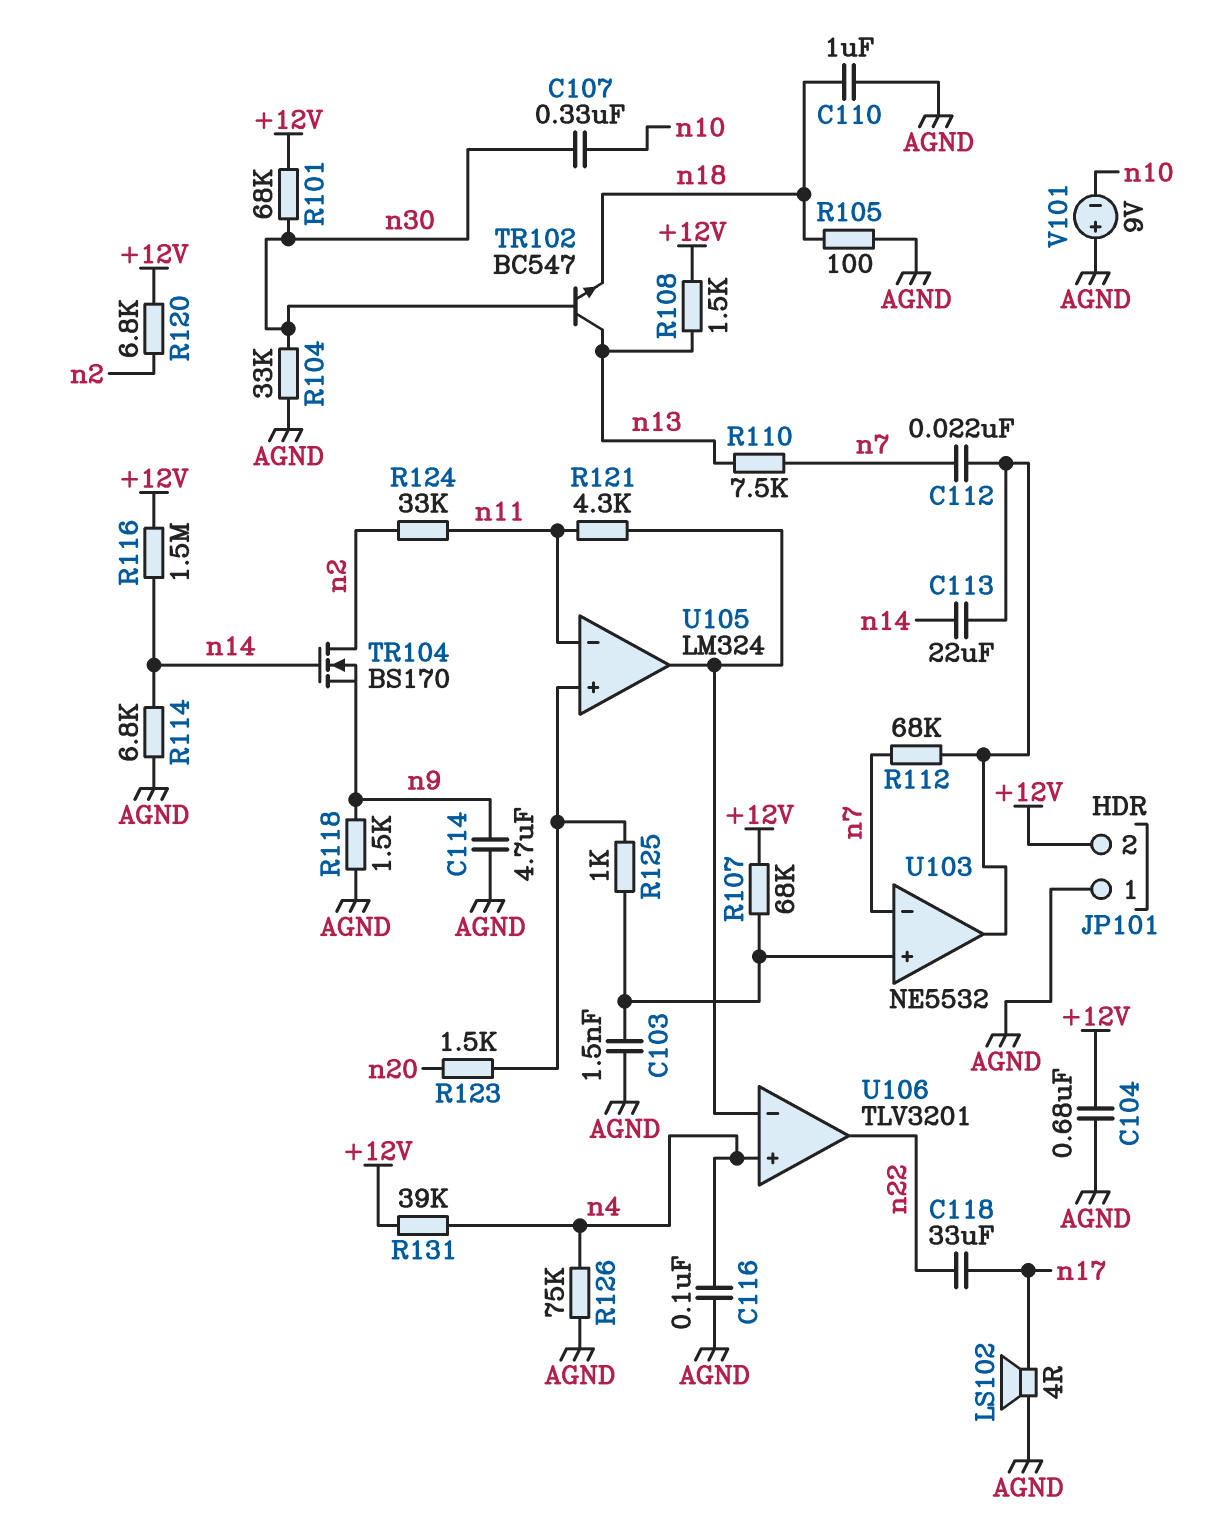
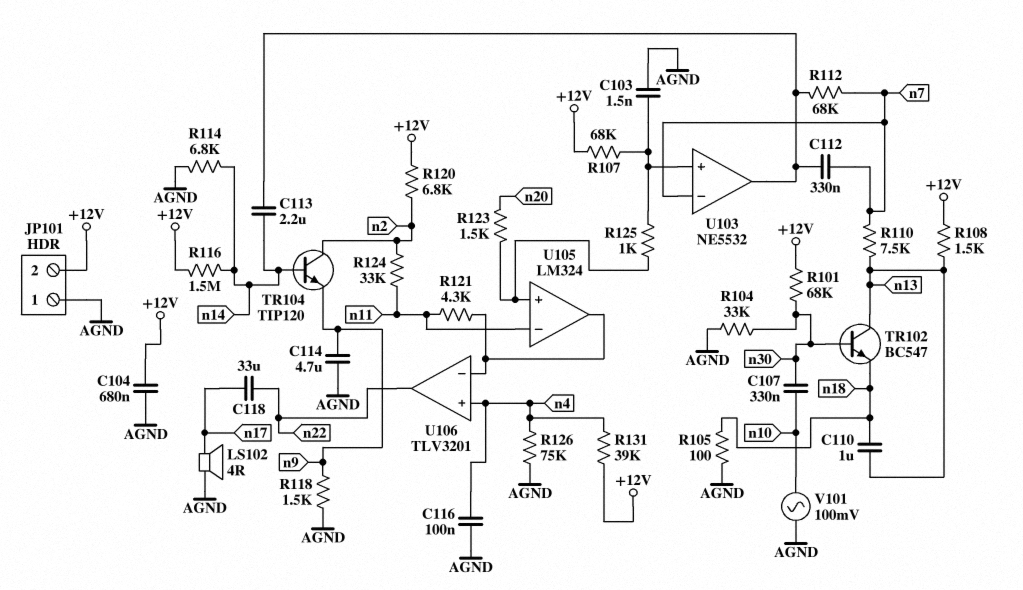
C110: 1uF (AGND, n18) -> 1uF (n13, n18)
C112: 22nF (U103/out, n7) -> 330nF (U103/out, n7)
C113: 22uF (U103/out, n14) -> 2.2uF (U103/out, n14)
TR104: NMOS BS170 (G n14, D n2, S n9) -> NPN TIP120 (B n14, C n2, E n9)
V101: 9V (plus AGND, minus n10) -> AC 100mV (AGND, n10)

